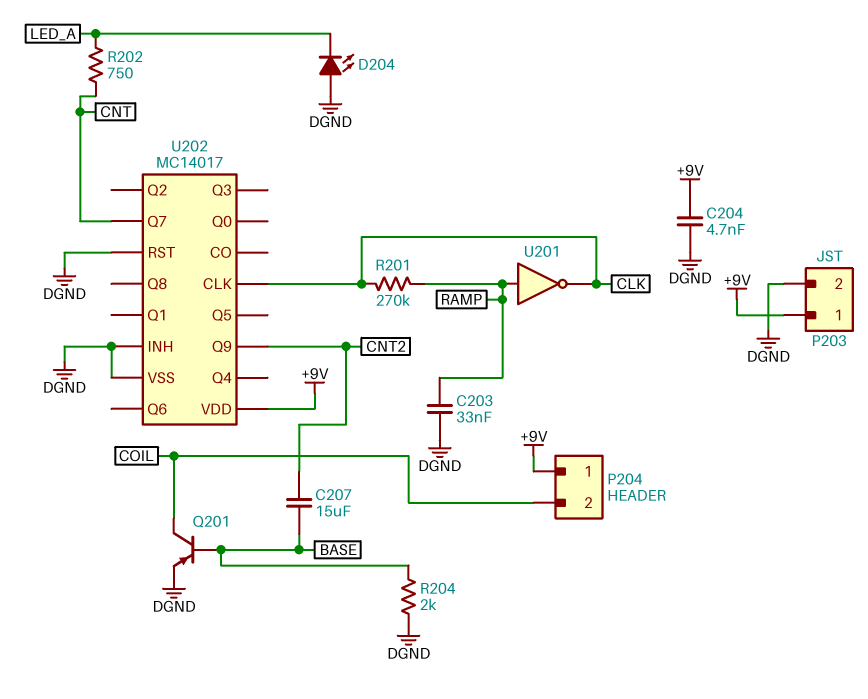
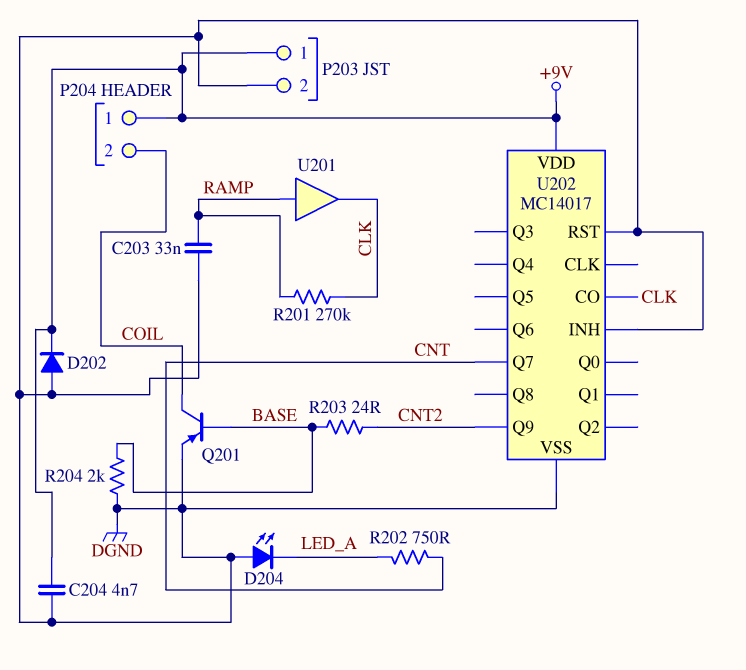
C207: 15uF (BASE, CNT2) -> none
D202: none -> diode (A DGND, K +9V)
R203: none -> 24 (BASE, CNT2)
U201: NOT (in RAMP, out CLK) -> buffer (in RAMP, out CLK)
U202 pin CLK: CLK -> none
U202 pin CO: none -> CLK

